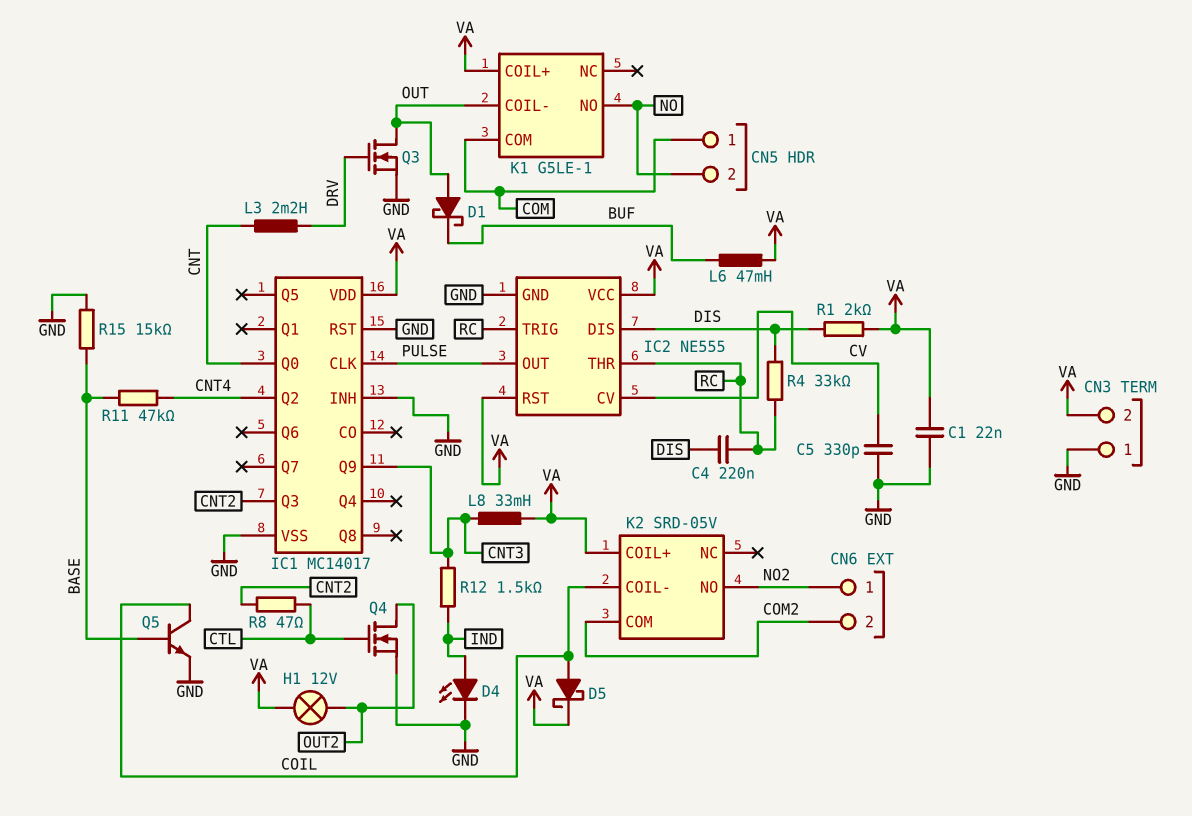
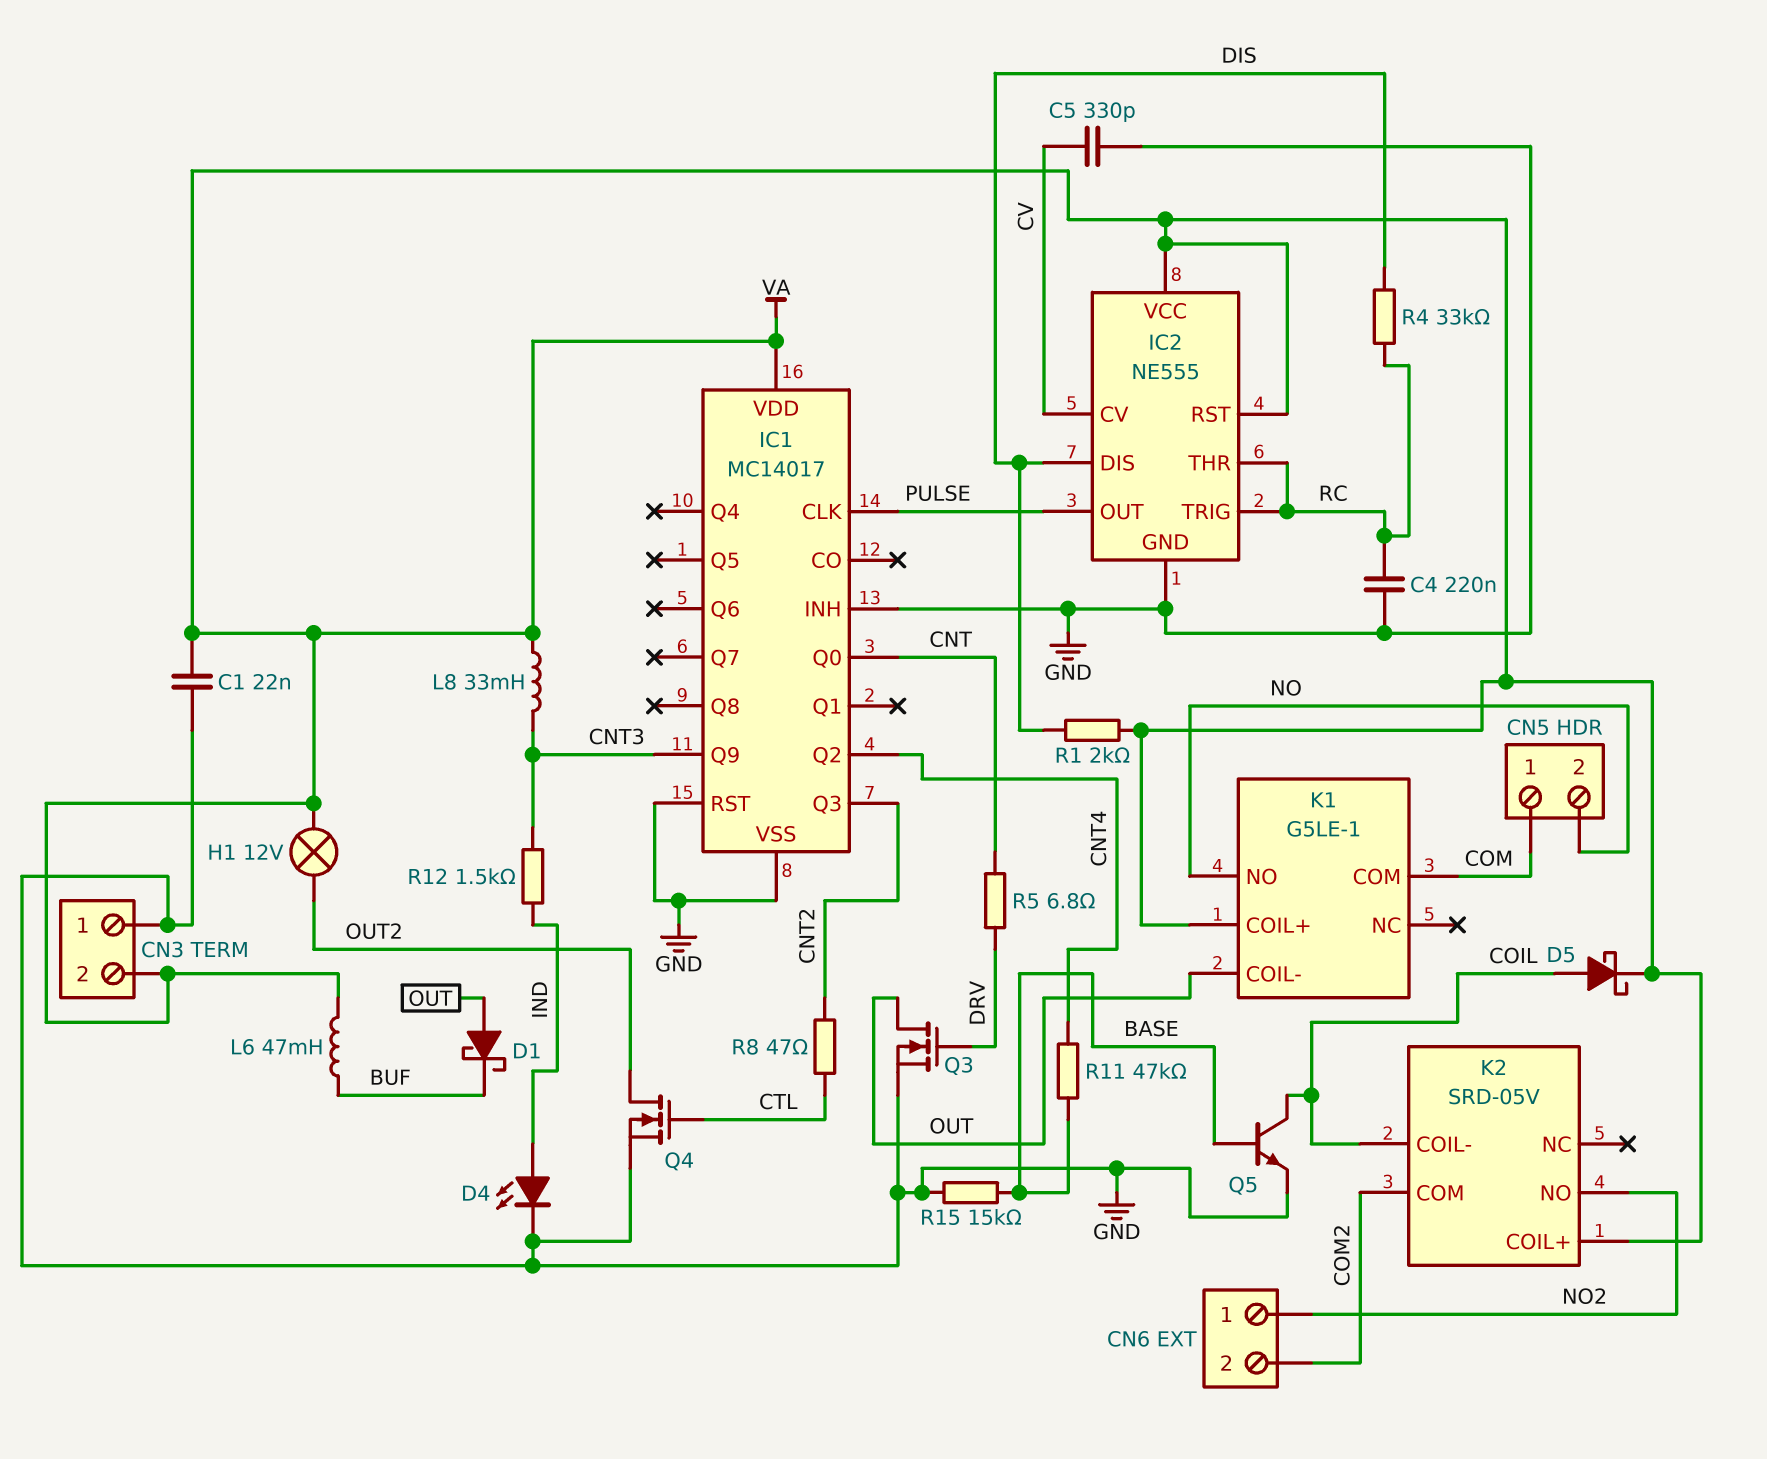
C4: 220nF (DIS, RC) -> 220nF (GND, RC)
L3: 2.2mH (CNT, DRV) -> none
R5: none -> 6.8 (CNT, DRV)

